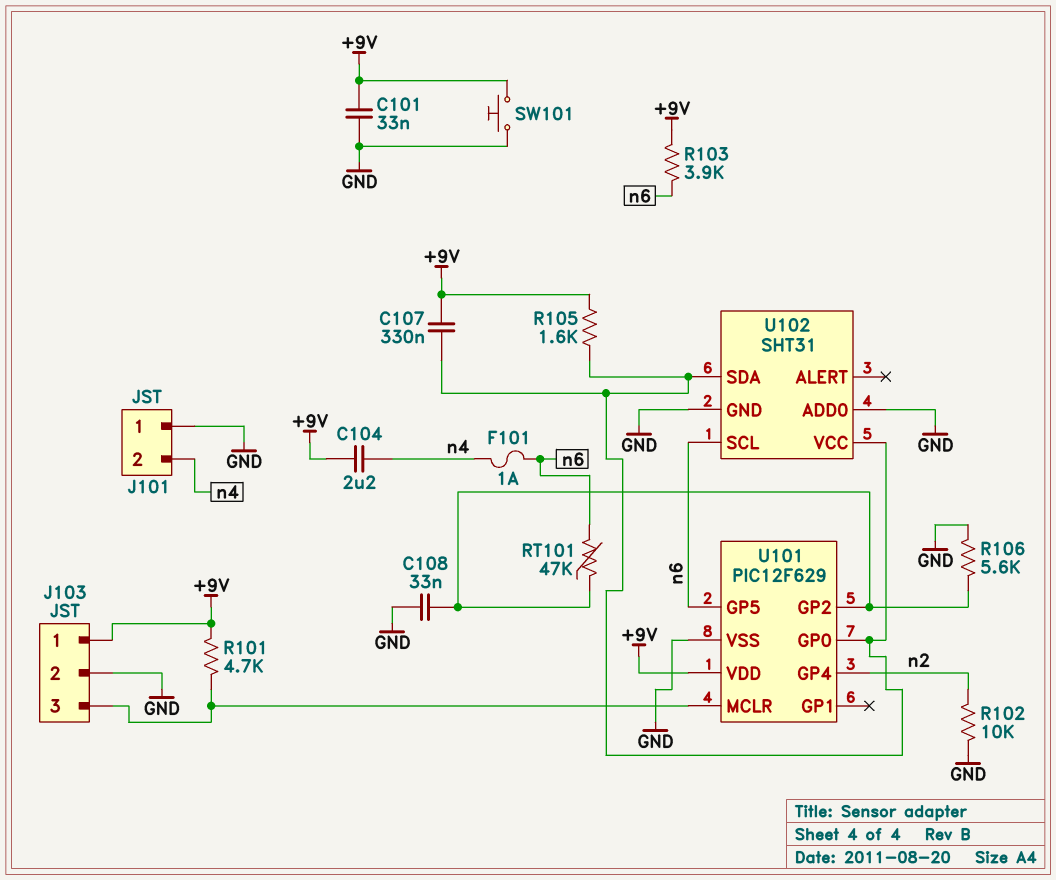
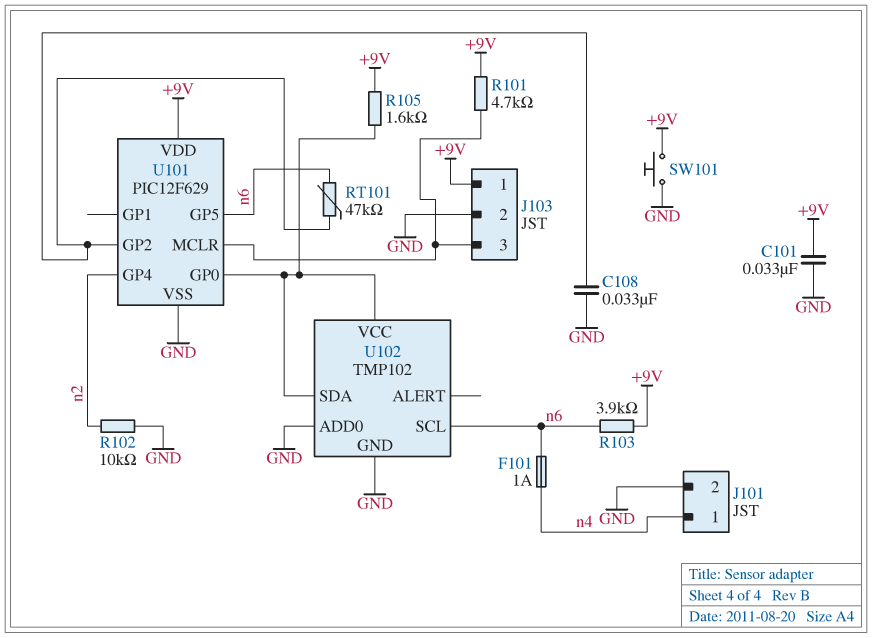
C104: 2.2uF (+9V, n4) -> none
C107: 330nF (+9V, U101/GP0) -> none
J101 pin 1: GND -> n4
J101 pin 2: n4 -> GND
R106: 5.6k (GND, U101/GP2) -> none
U102: SHT31 -> TMP102

